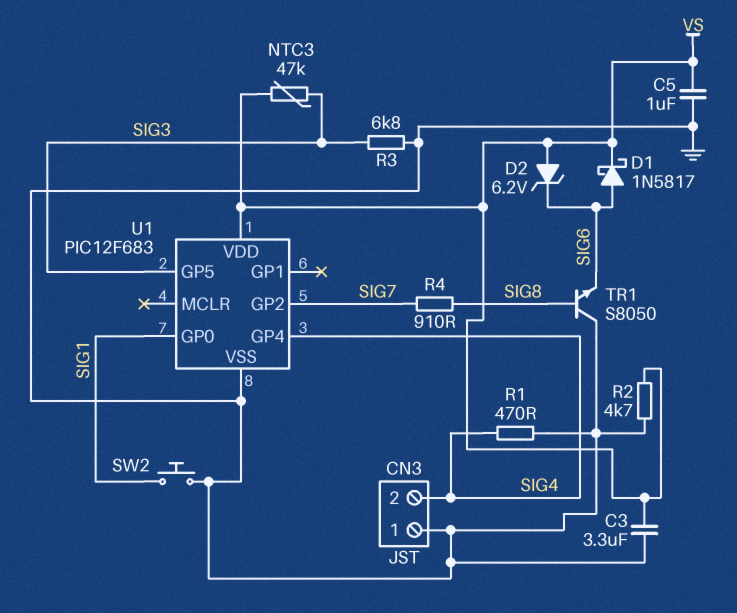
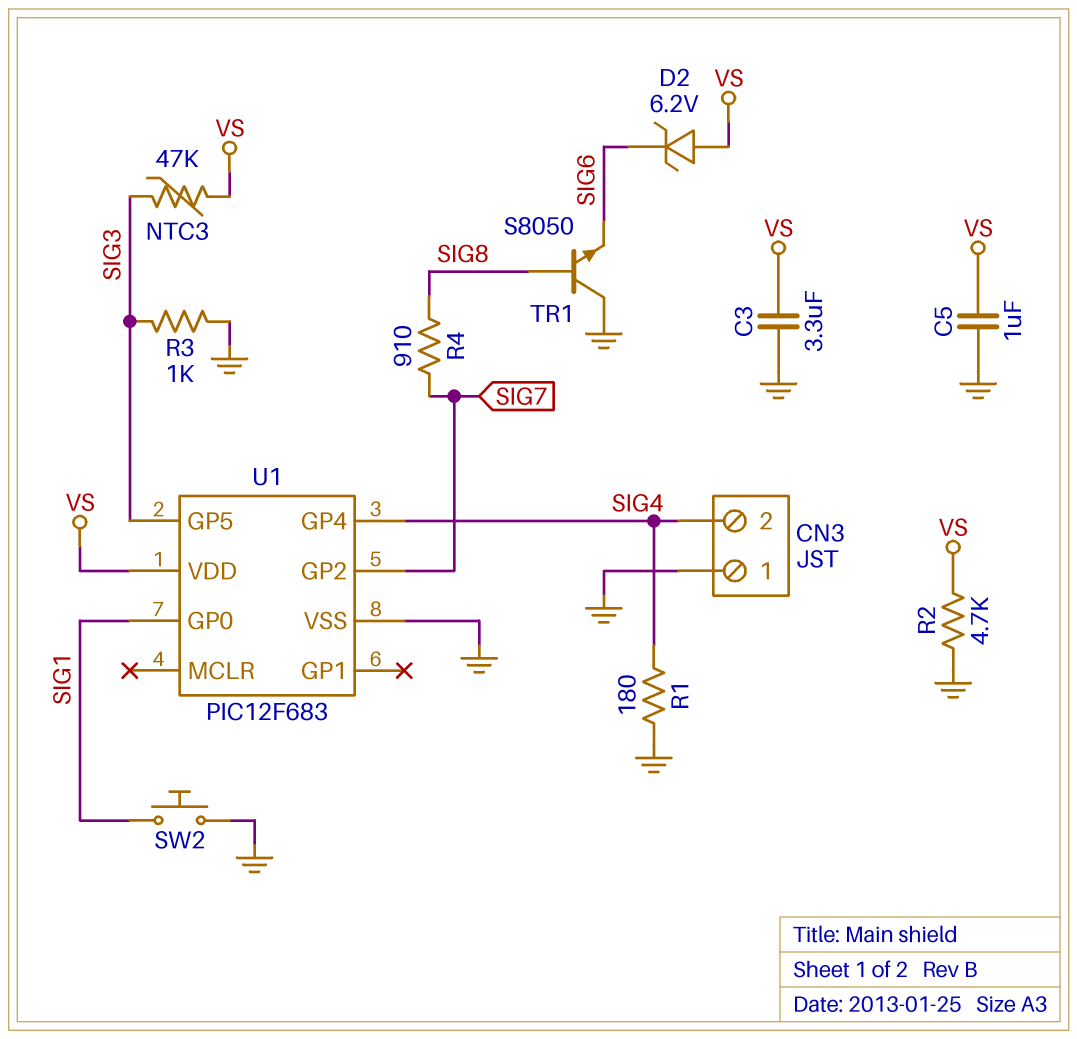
D1: schottky 1N5817 (A SIG6, K VS) -> none
R1: 470 (GND, SIG4) -> 180 (GND, SIG4)
R3: 6.8k (GND, SIG3) -> 1k (GND, SIG3)

